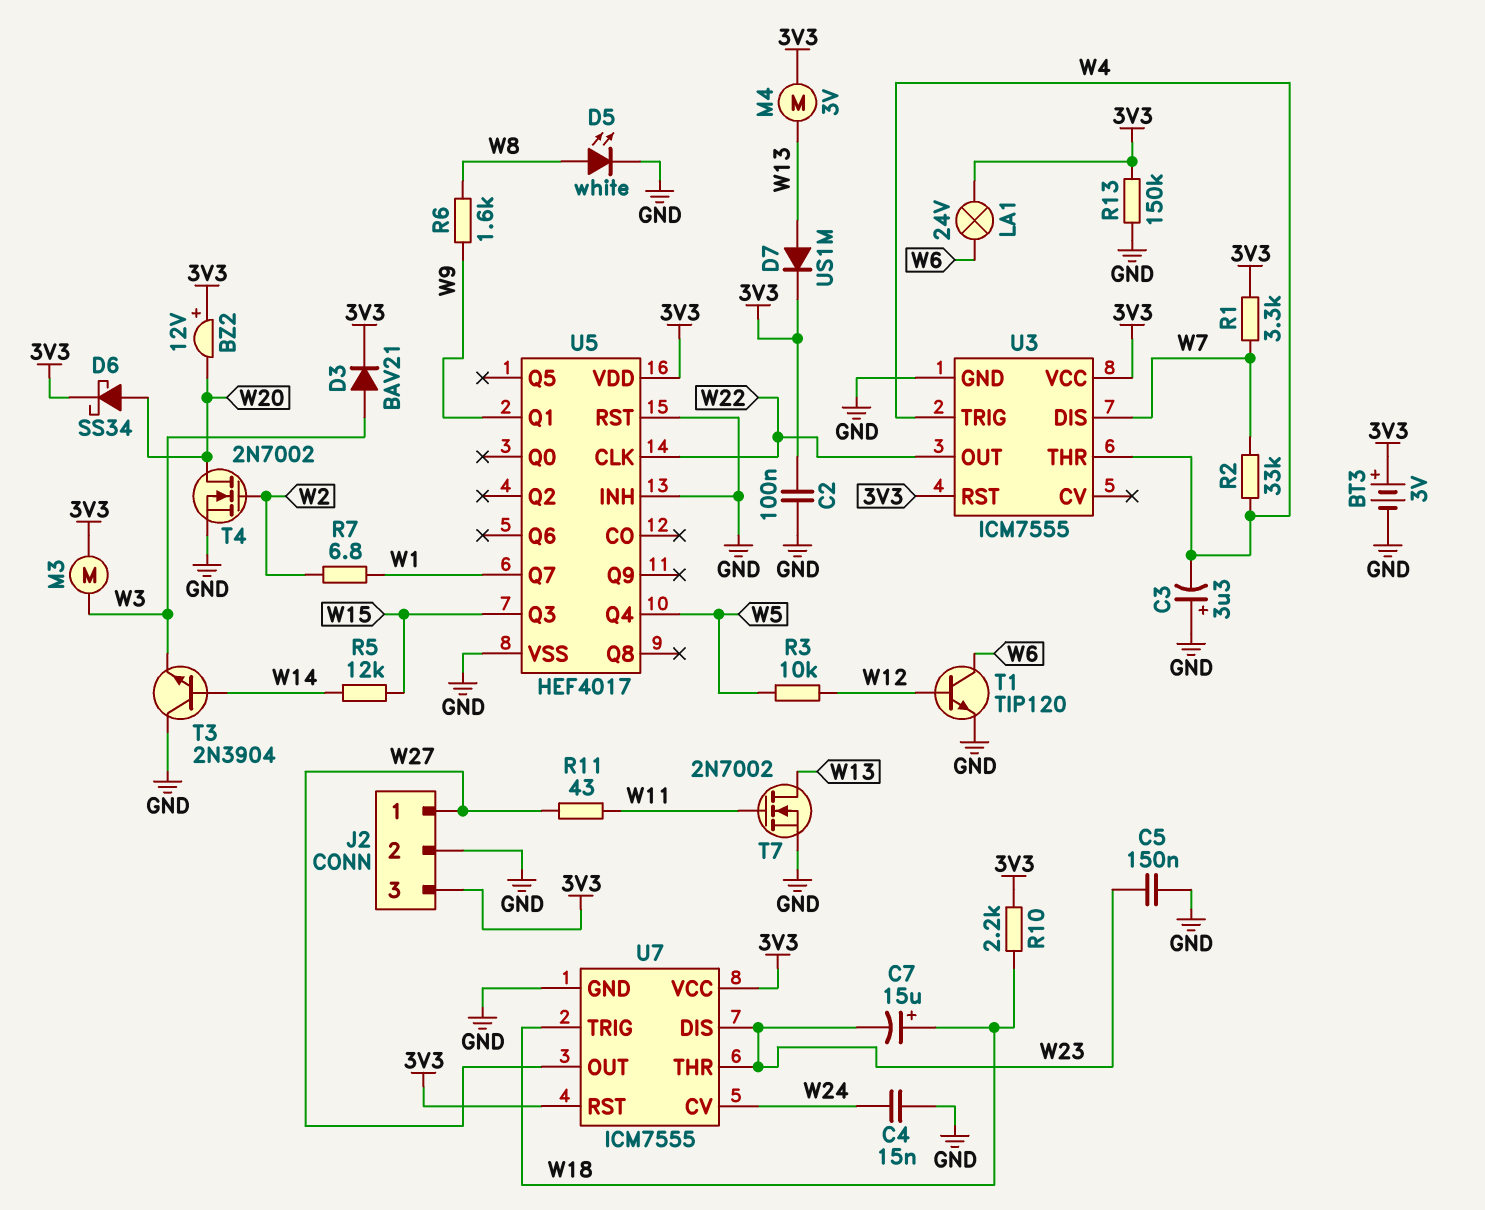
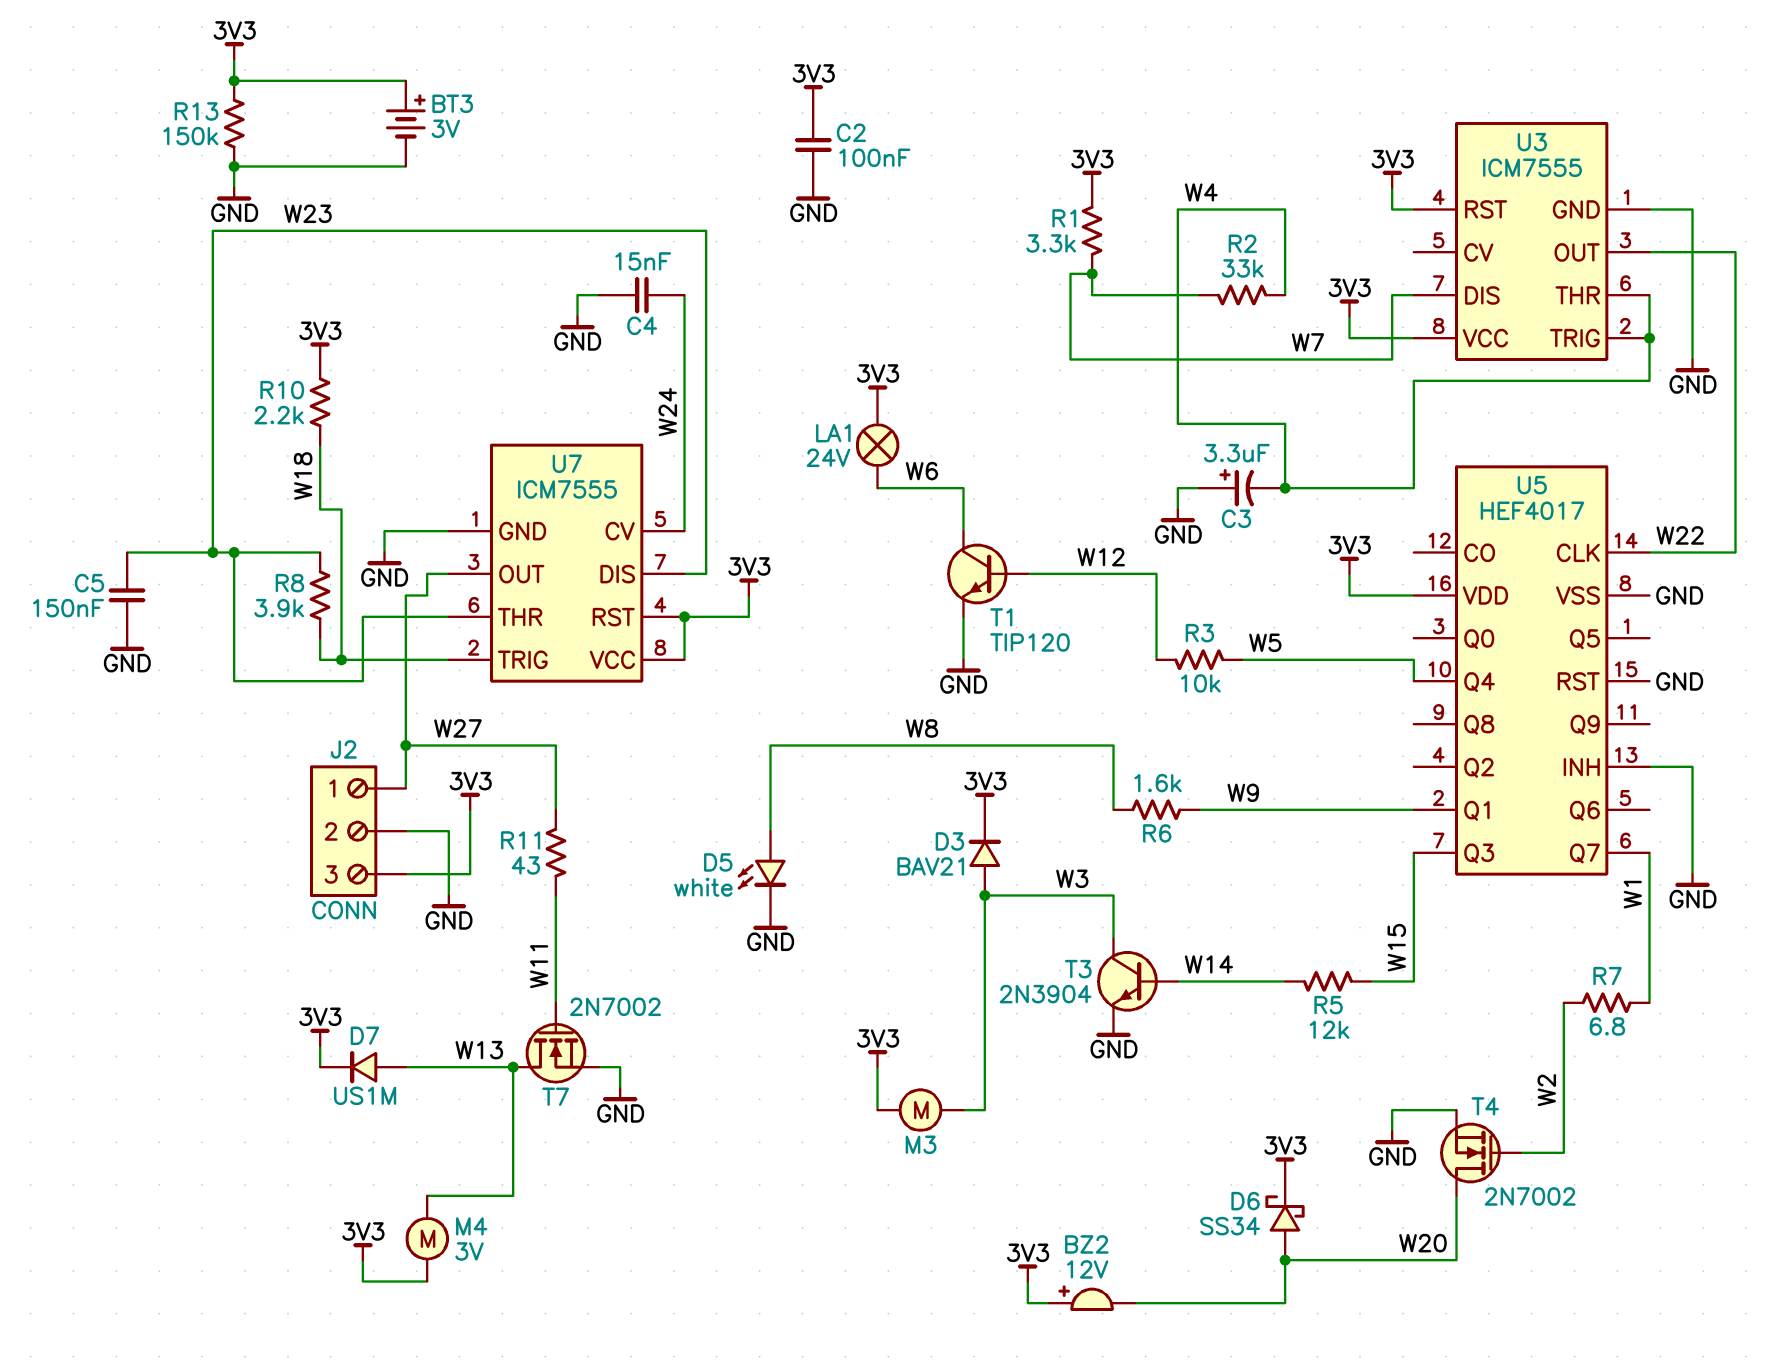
C7: 15uF (plus W18, minus W23) -> none
R8: none -> 3.9k (W18, W23)
T3: NPN 2N3904 (B W14, C GND, E W3) -> NPN 2N3904 (B W14, C W3, E GND)

